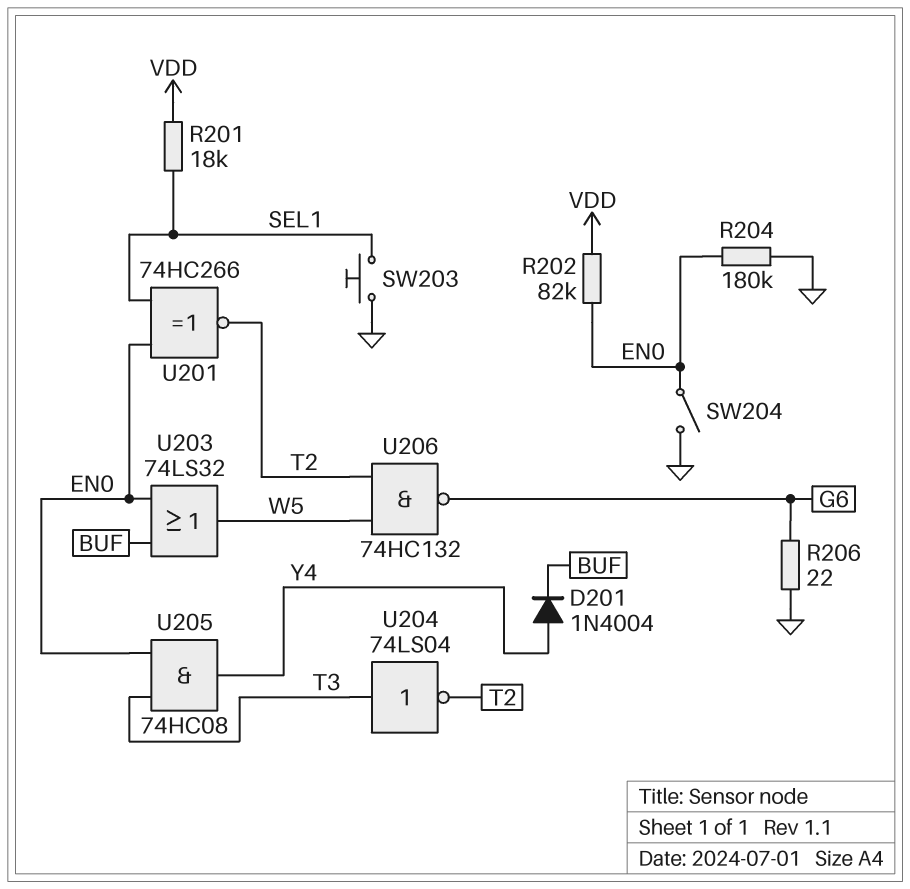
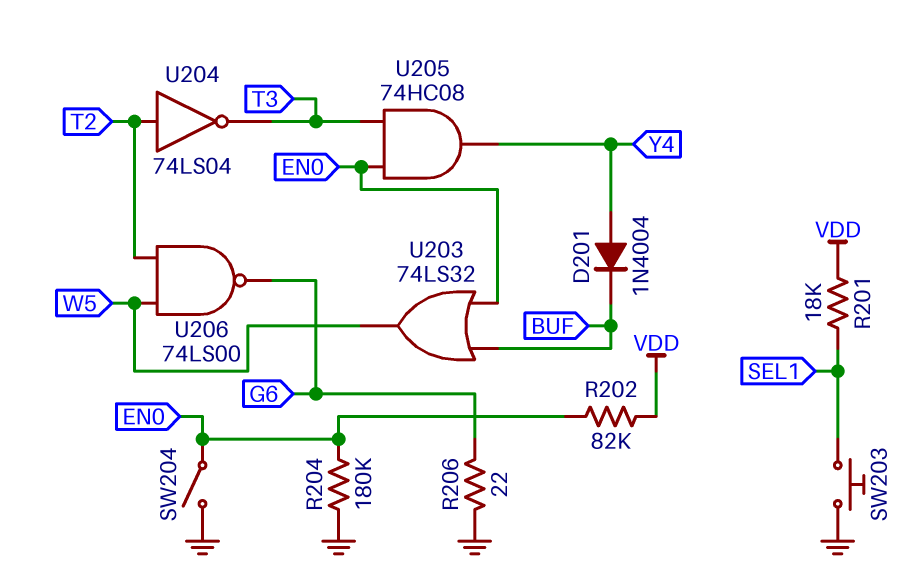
U201: XNOR 74HC266 (in EN0, in SEL1, out T2) -> none
U204: NOT 74LS04 (in T3, out T2) -> NOT 74LS04 (in T2, out T3)
U206: NAND 74HC132 (in T2, in W5, out G6) -> NAND 74LS00 (in T2, in W5, out G6)

